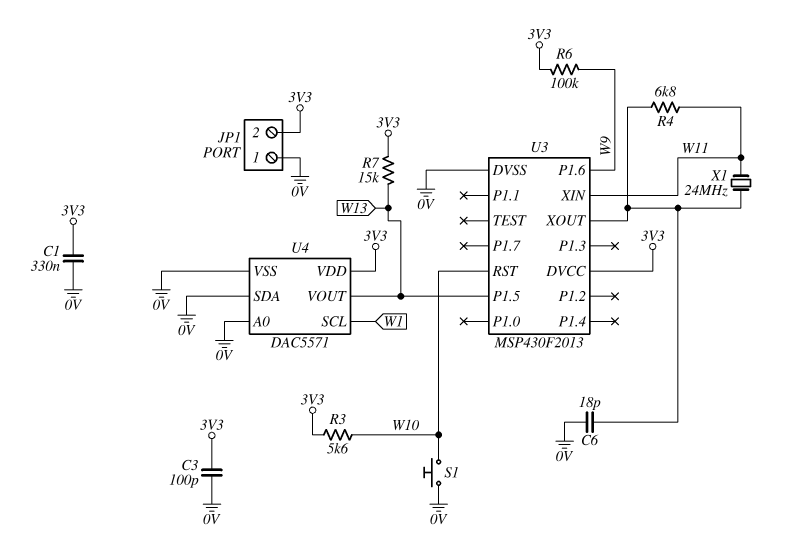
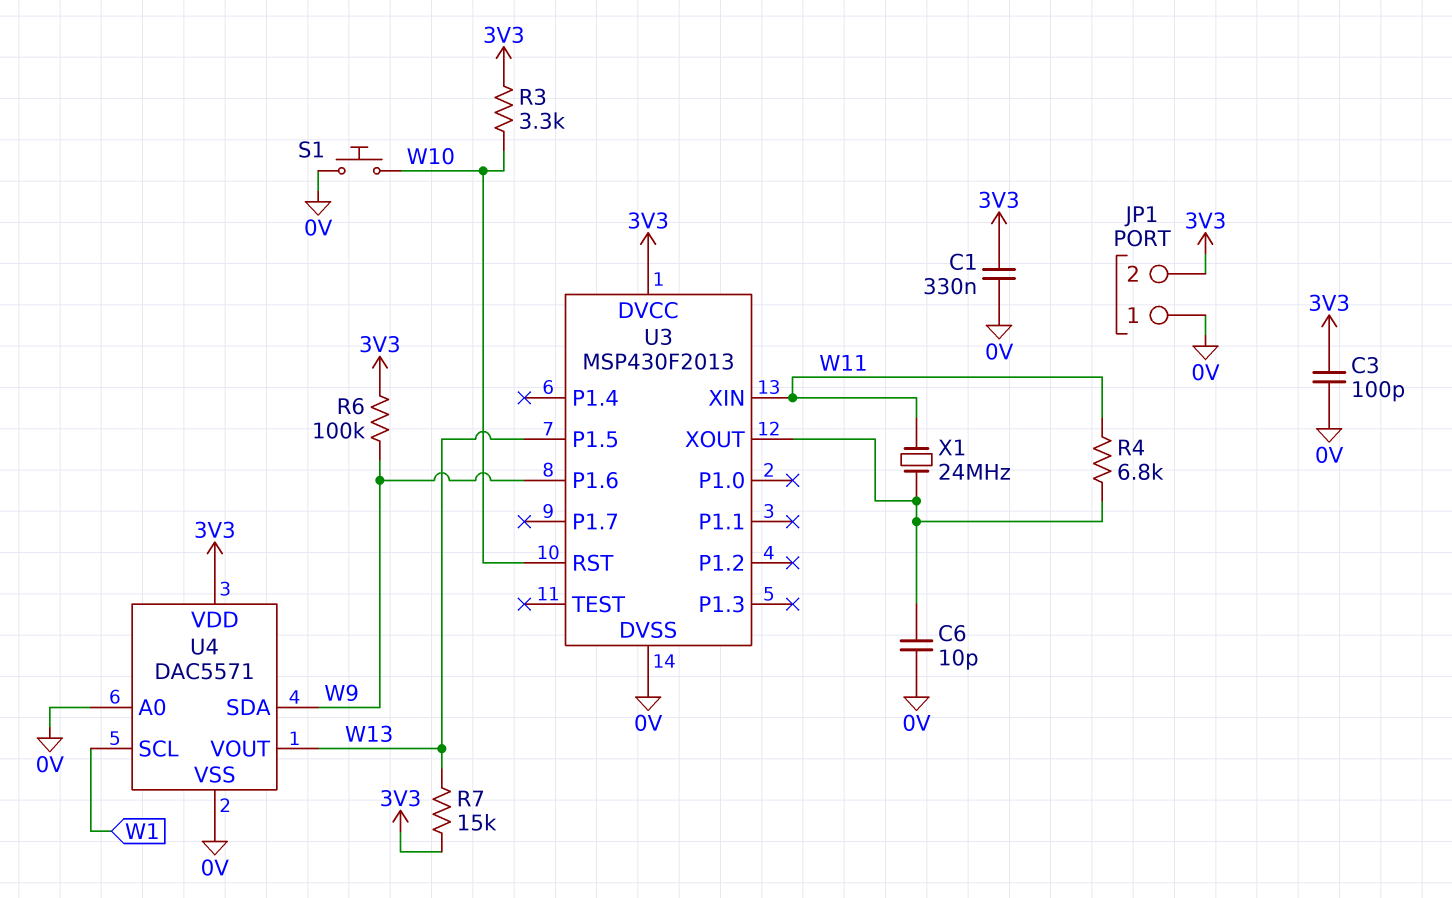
C6: 18pF (0V, U3/XOUT) -> 10pF (0V, U3/XOUT)
R3: 5.6k (3V3, W10) -> 3.3k (3V3, W10)
U4 pin SDA: 0V -> W9

